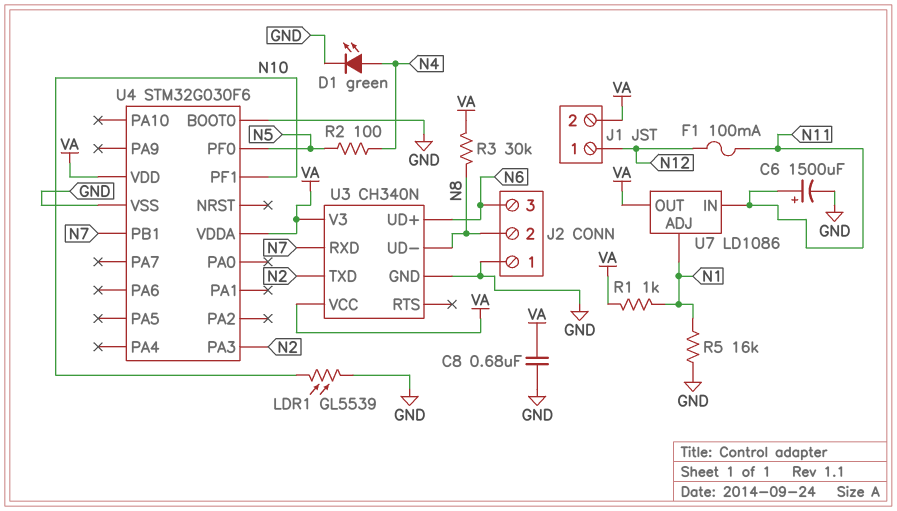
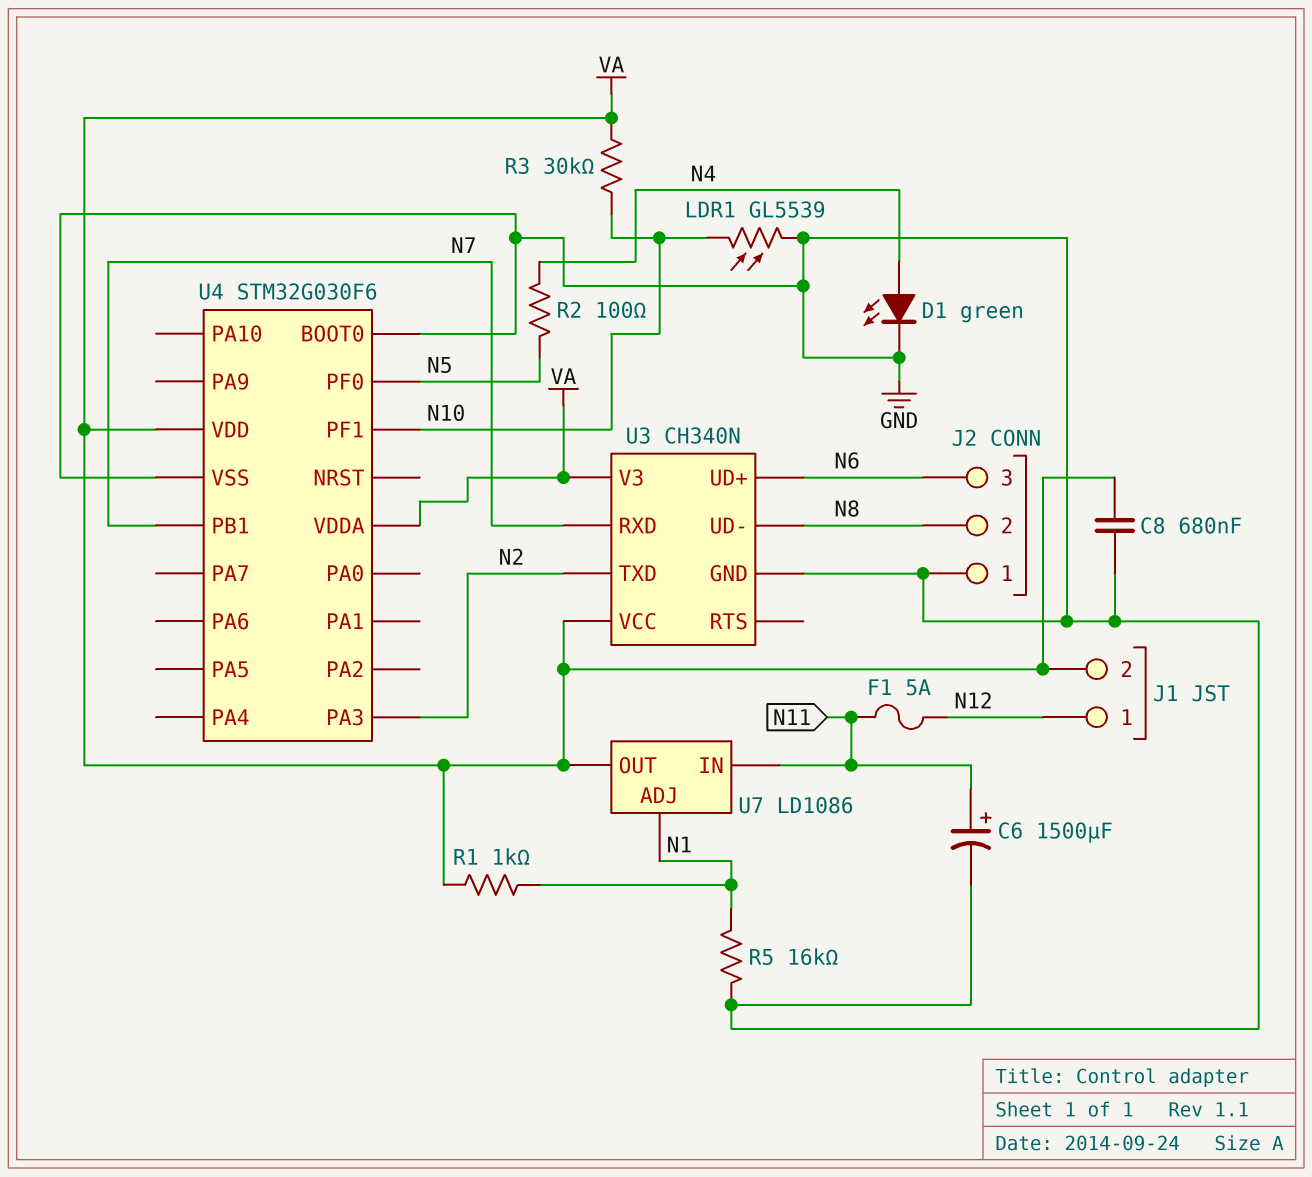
F1: 100mA (N11, N12) -> 5A (N11, N12)
R3: 30k (N8, VA) -> 30k (N10, VA)

